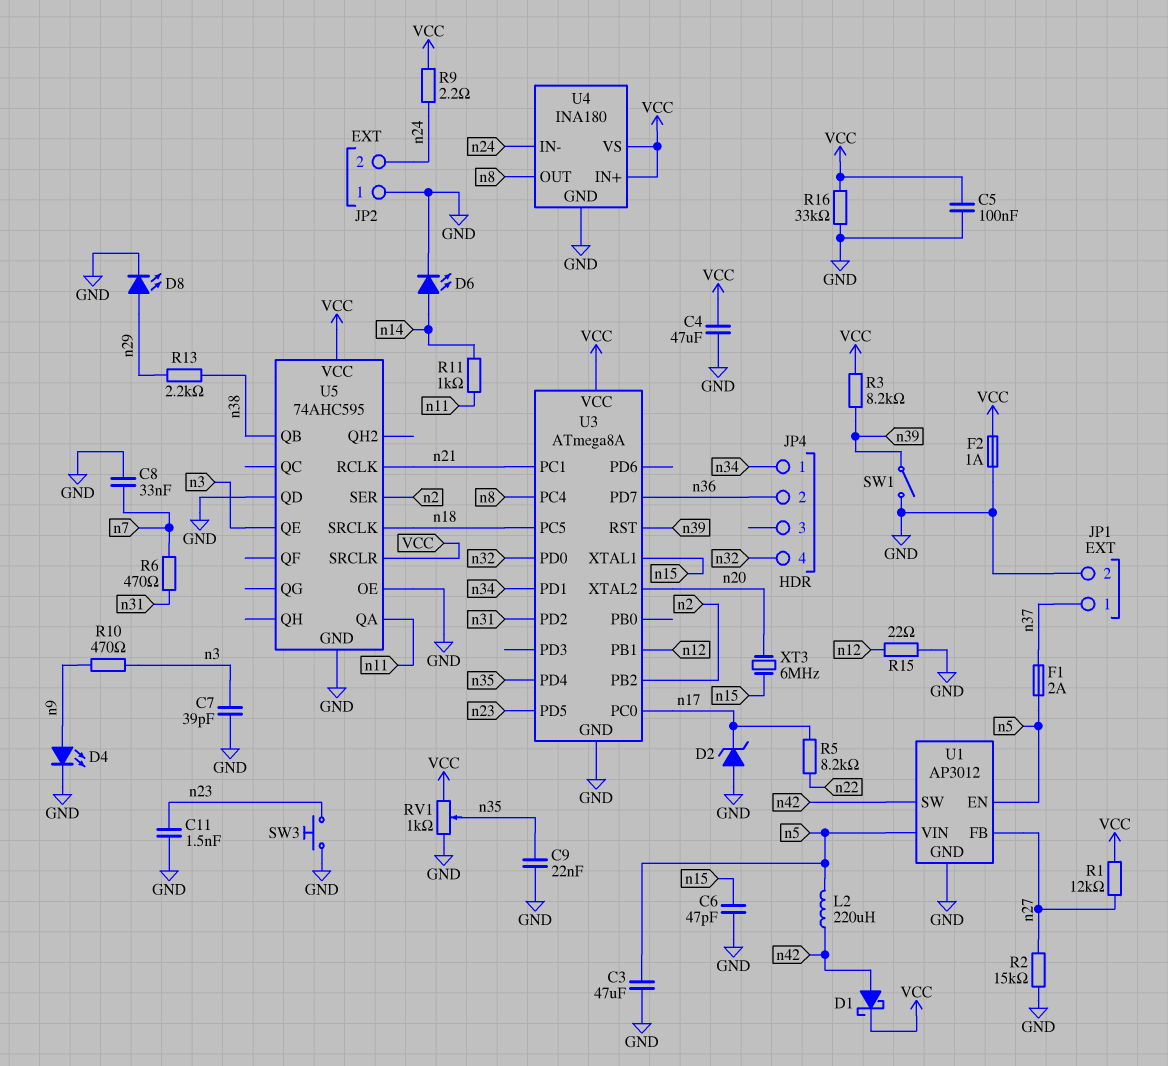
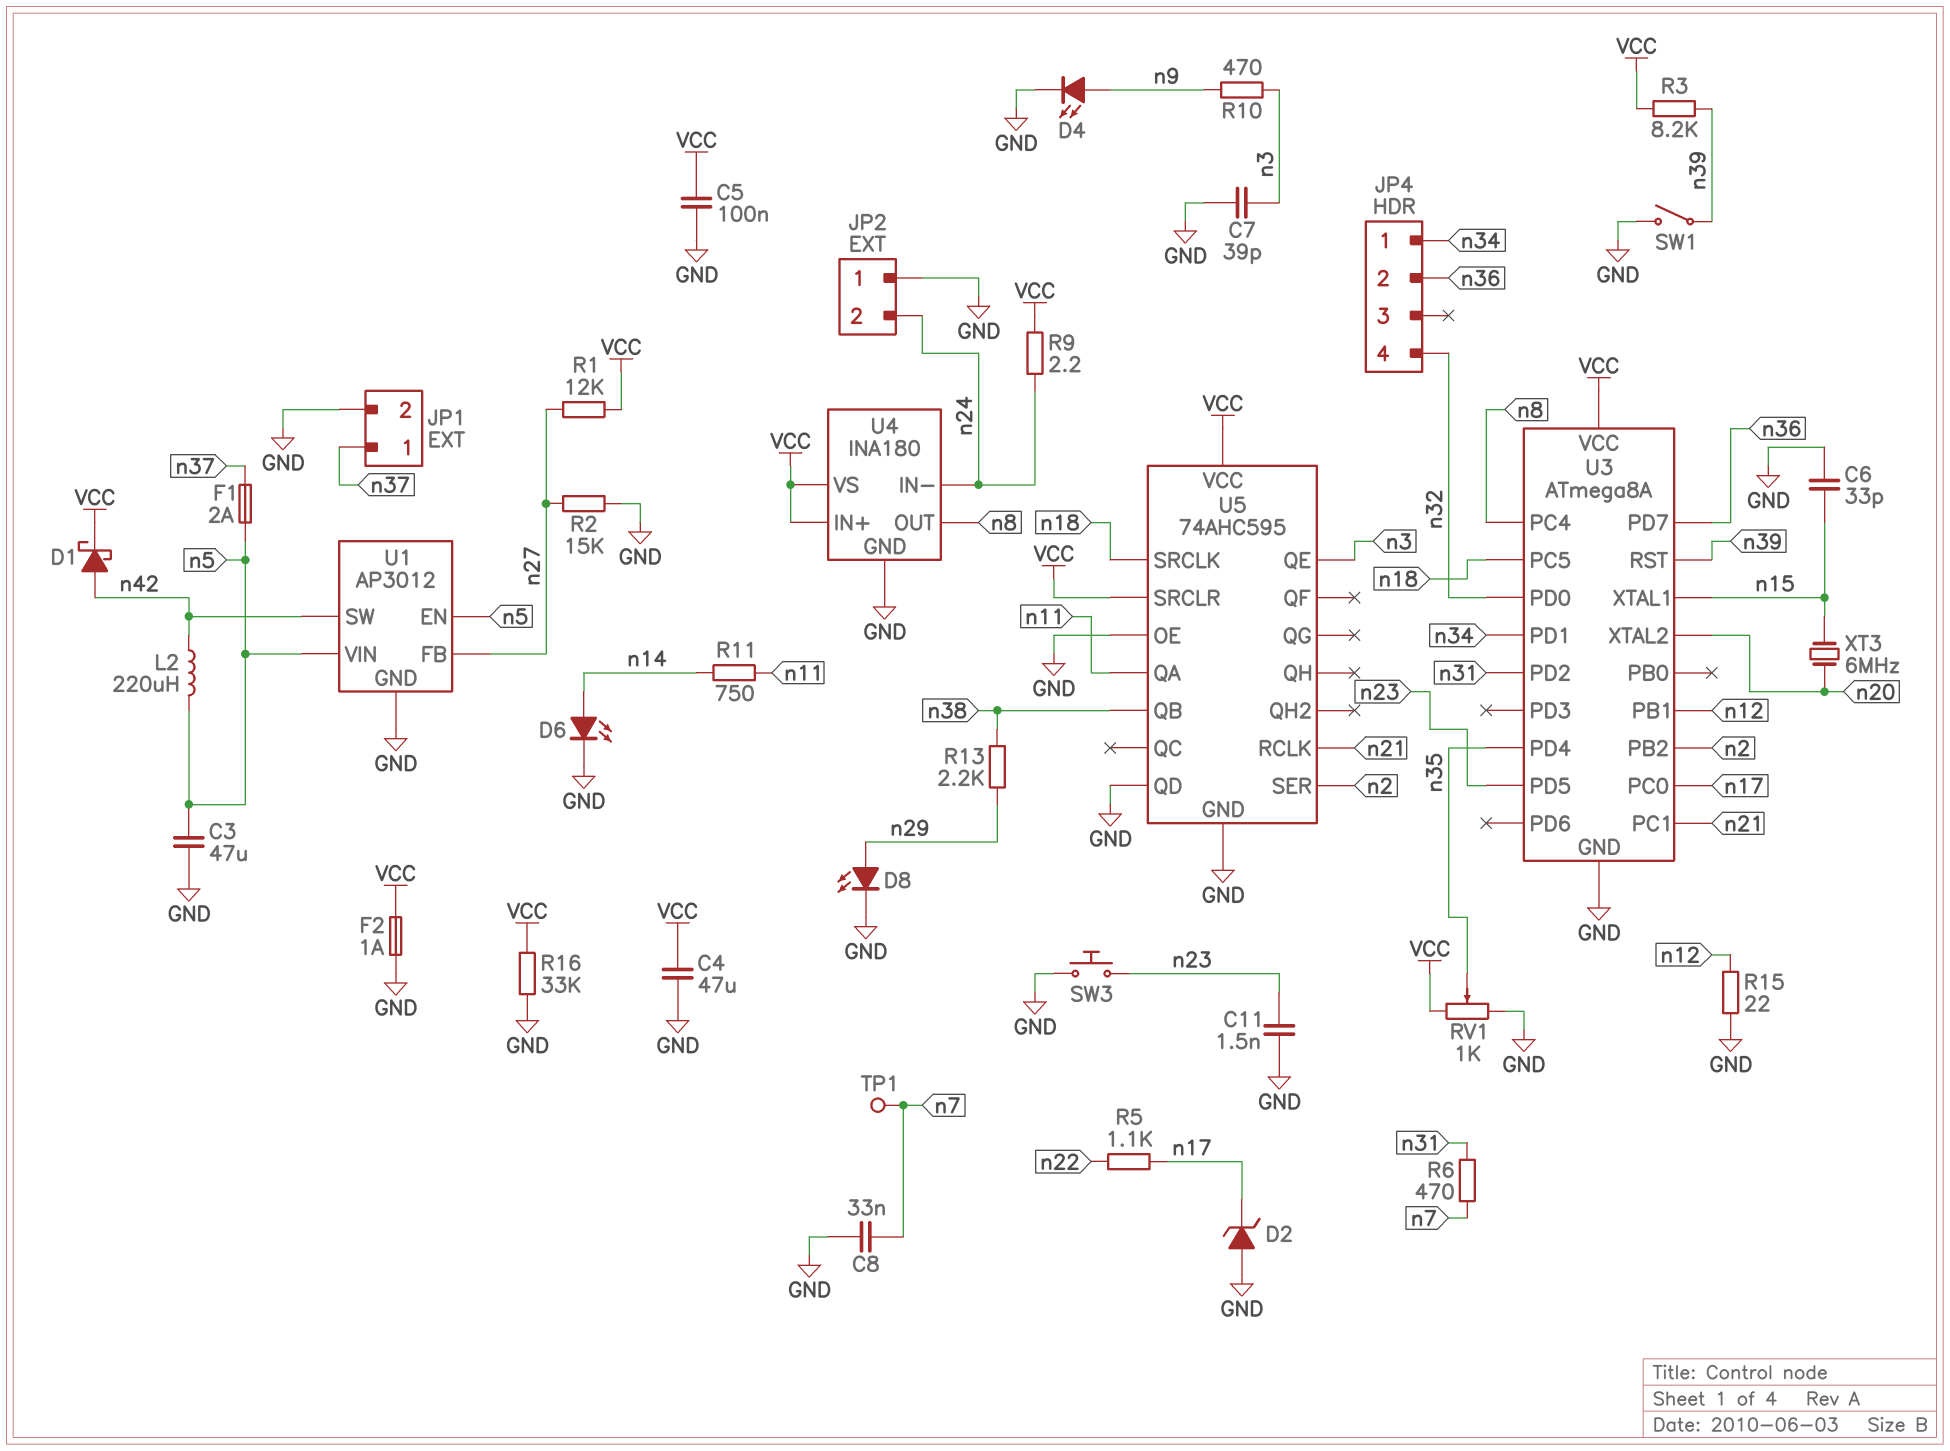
C6: 47pF (GND, n15) -> 33pF (GND, n15)
C9: 22nF (GND, n35) -> none
R5: 8.2k (n17, n22) -> 1.1k (n17, n22)
R11: 1k (n11, n14) -> 750 (n11, n14)
TP1: none -> test point (n7)

